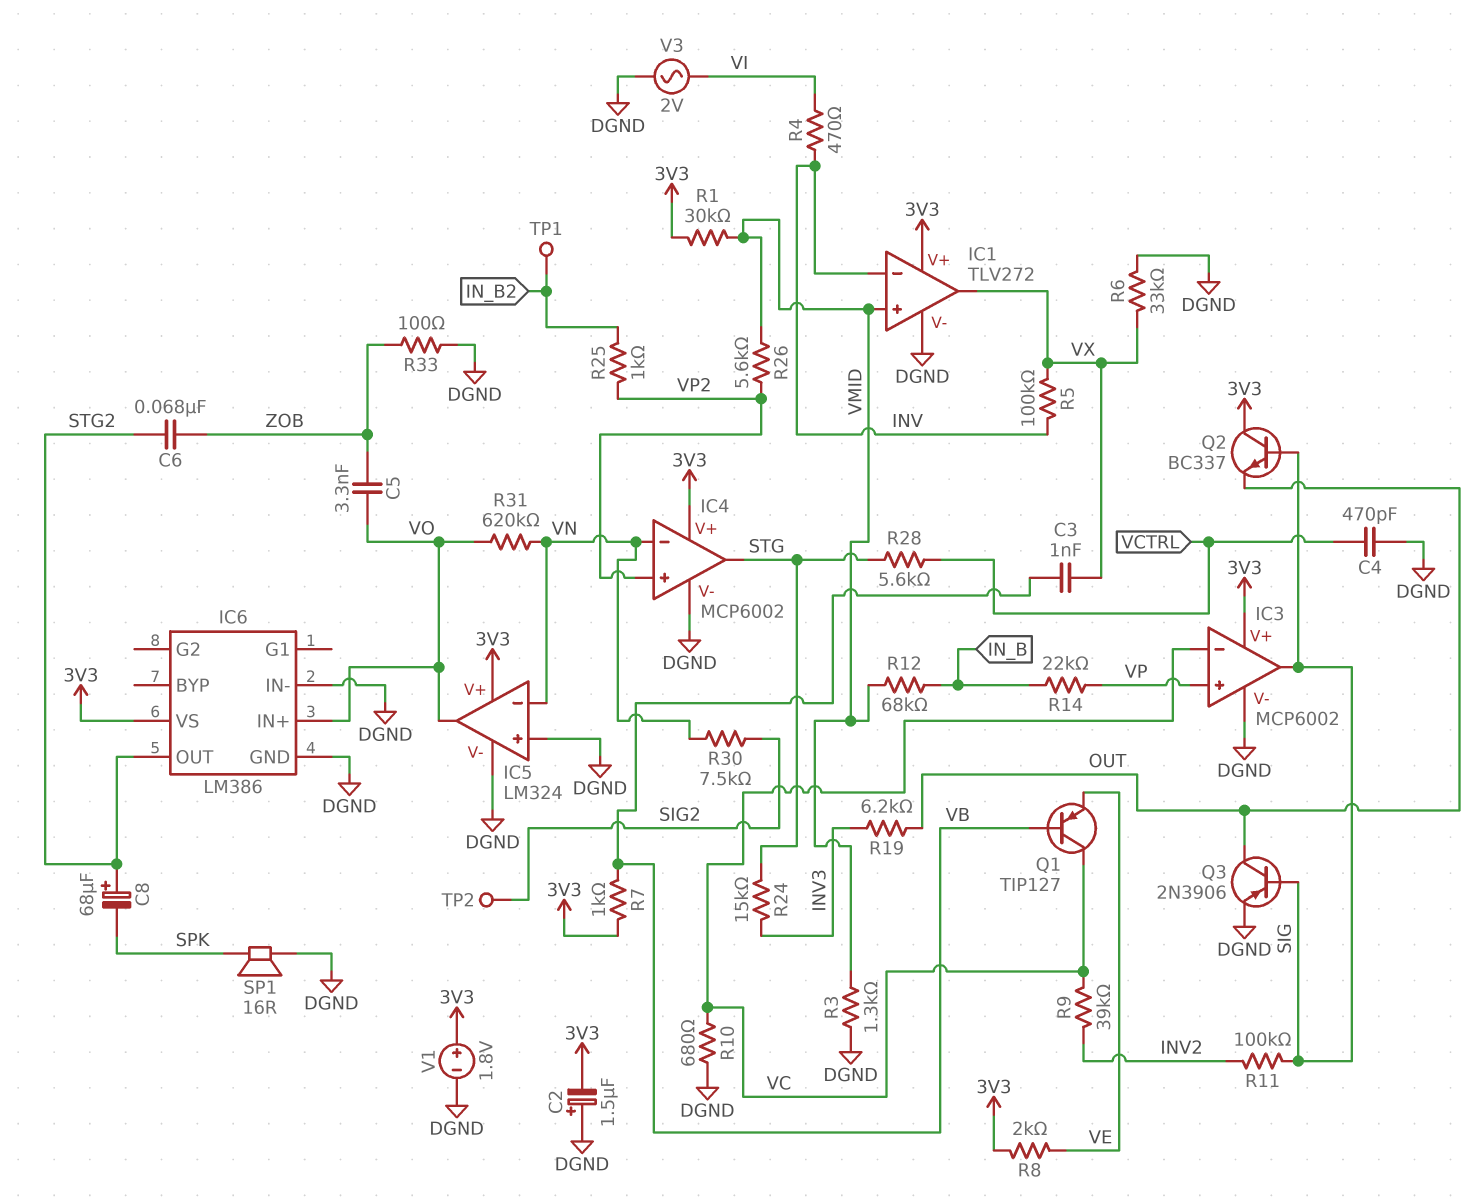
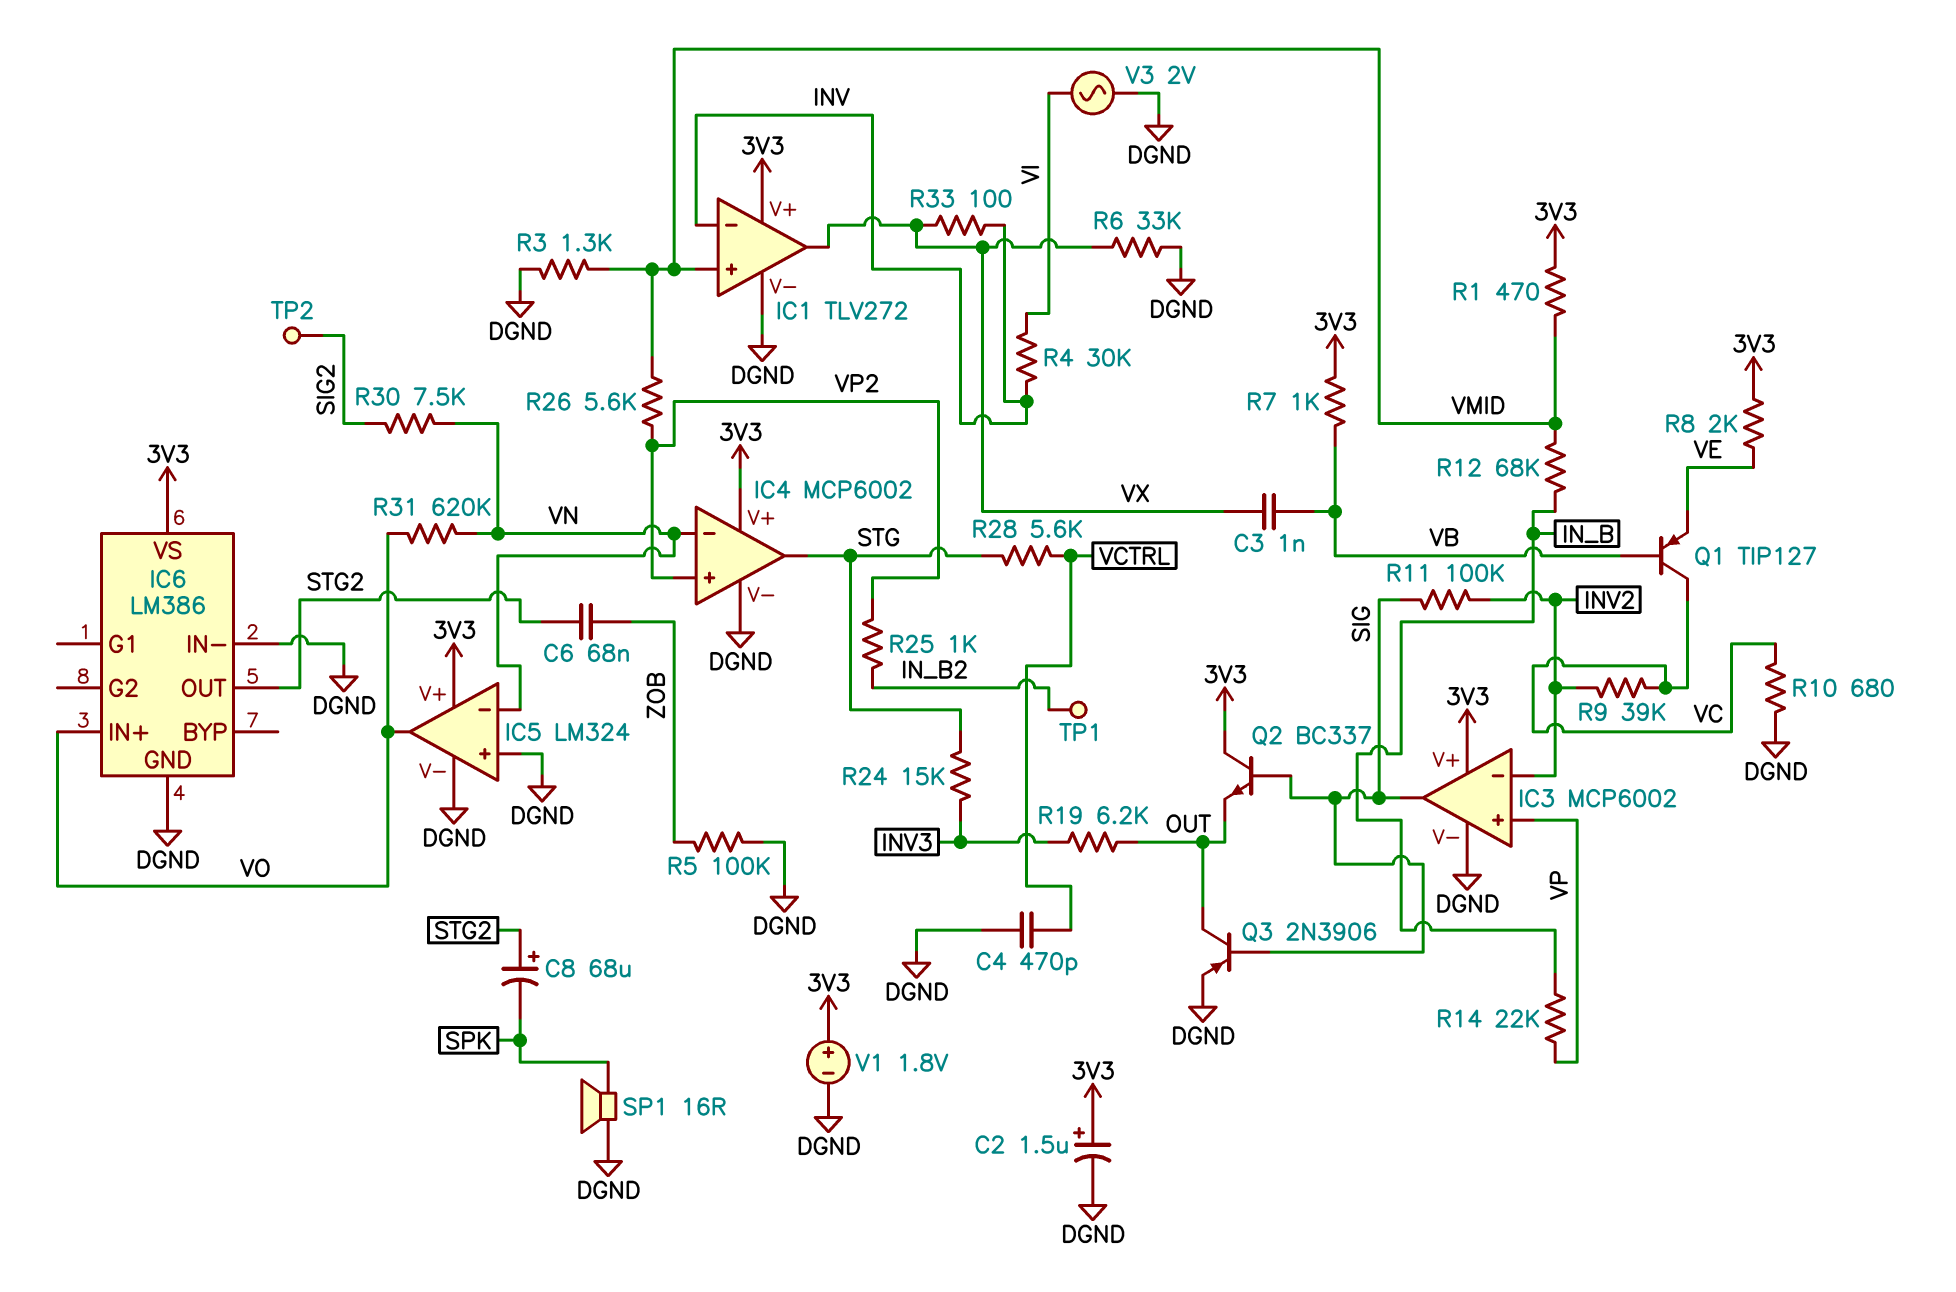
C2: 1.5uF (plus DGND, minus 3V3) -> 1.5uF (plus 3V3, minus DGND)
C5: 3.3nF (VO, ZOB) -> none
IC3 pin in-: VC -> INV2
R1: 30k (3V3, VMID) -> 470 (3V3, VMID)
R4: 470 (INV, VI) -> 30k (INV, VI)
R5: 100k (INV, VX) -> 100k (DGND, ZOB)
R33: 100 (DGND, ZOB) -> 100 (INV, VX)

